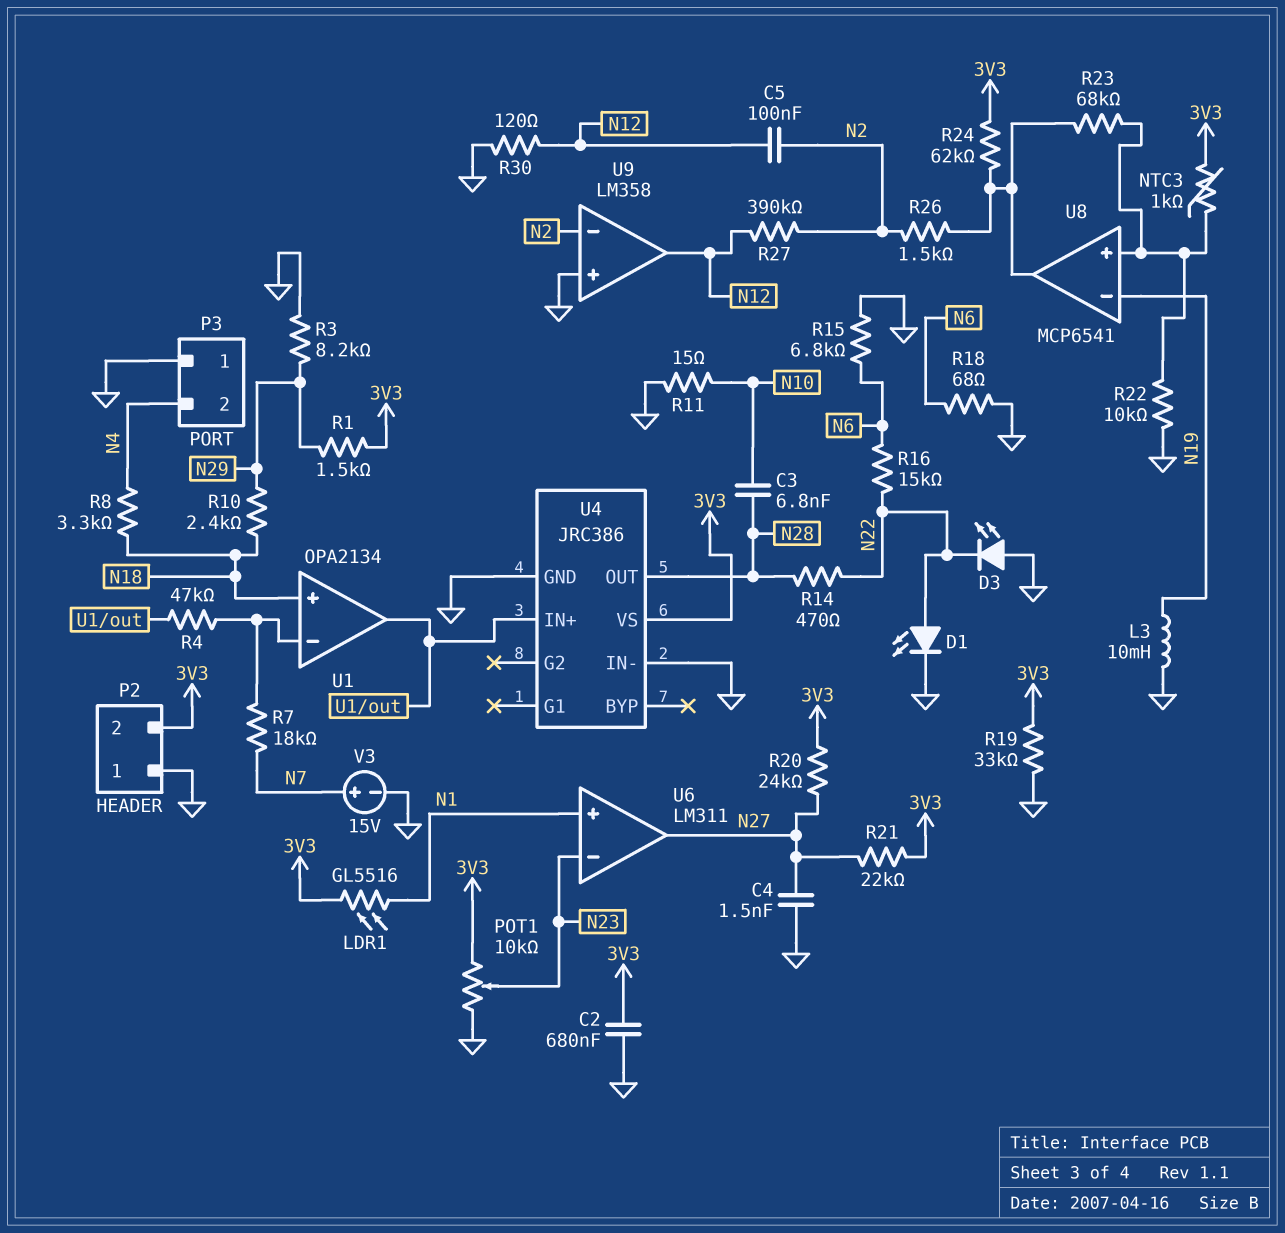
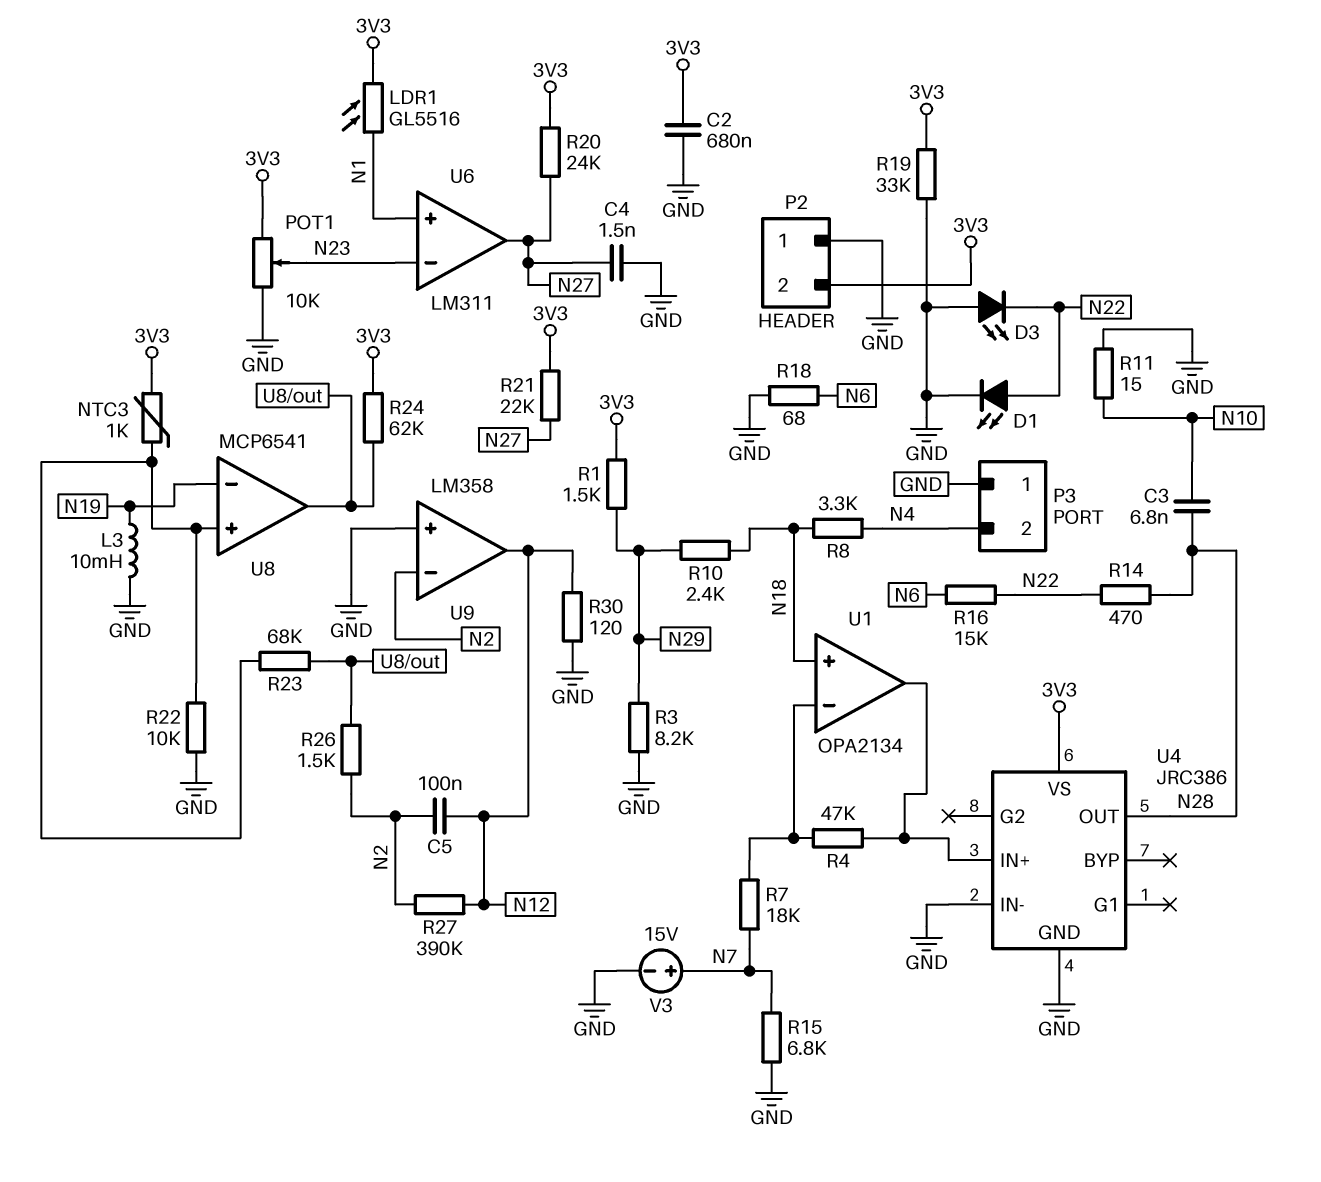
R15: 6.8k (GND, N6) -> 6.8k (GND, N7)

